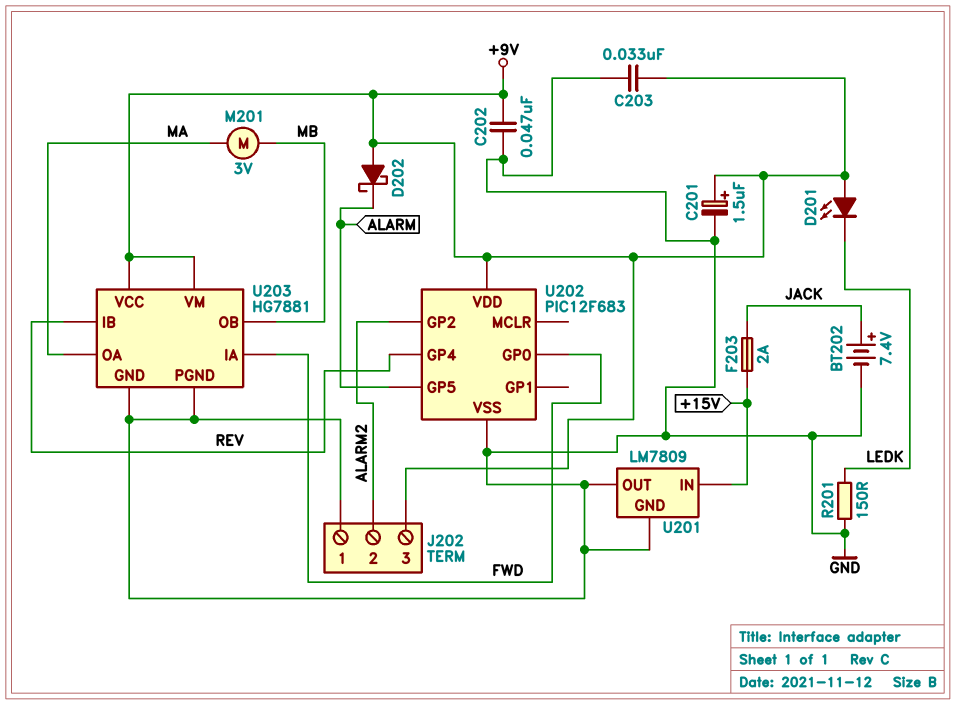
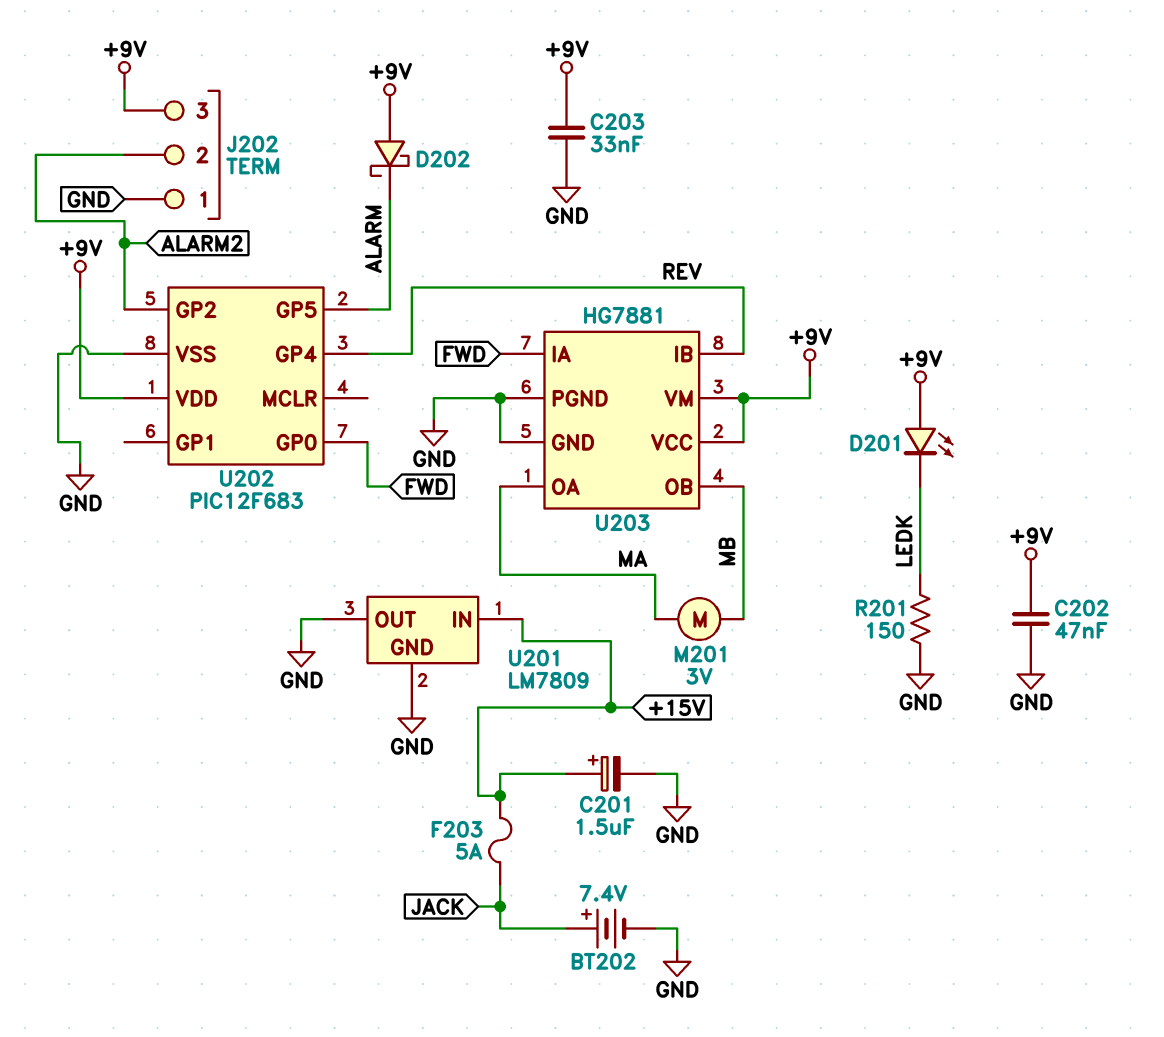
C201: 1.5uF (plus +9V, minus GND) -> 1.5uF (plus +15V, minus GND)
F203: 2A (+15V, JACK) -> 5A (+15V, JACK)

